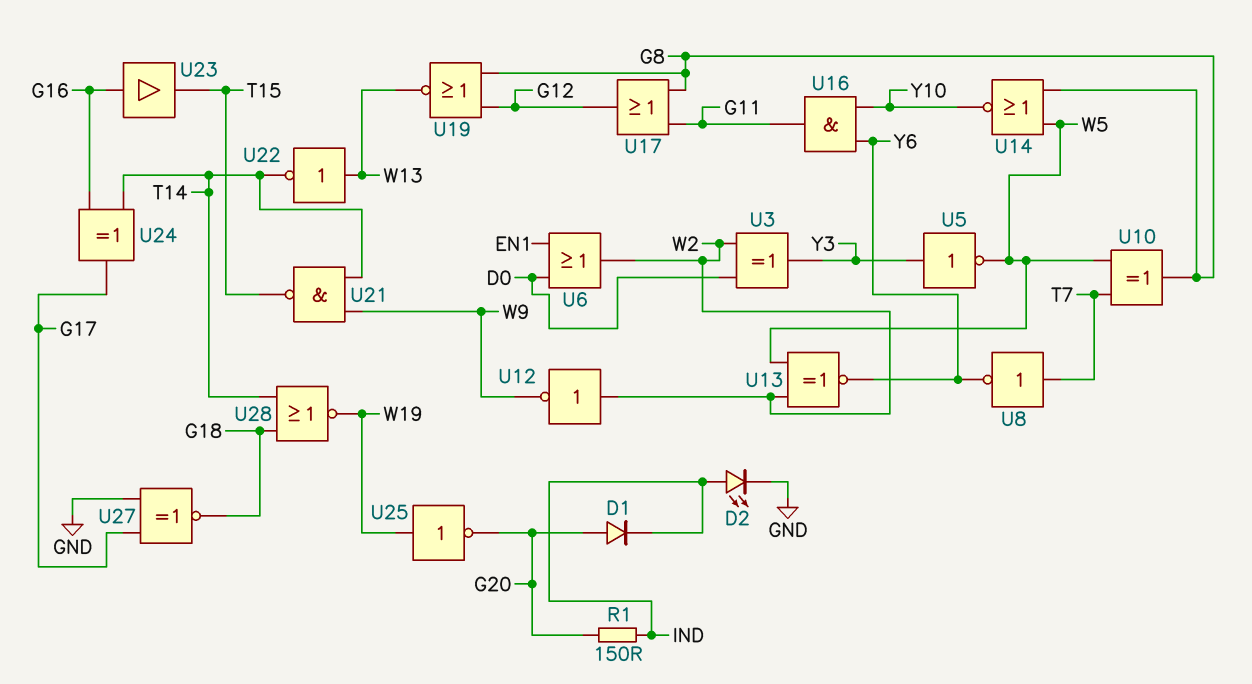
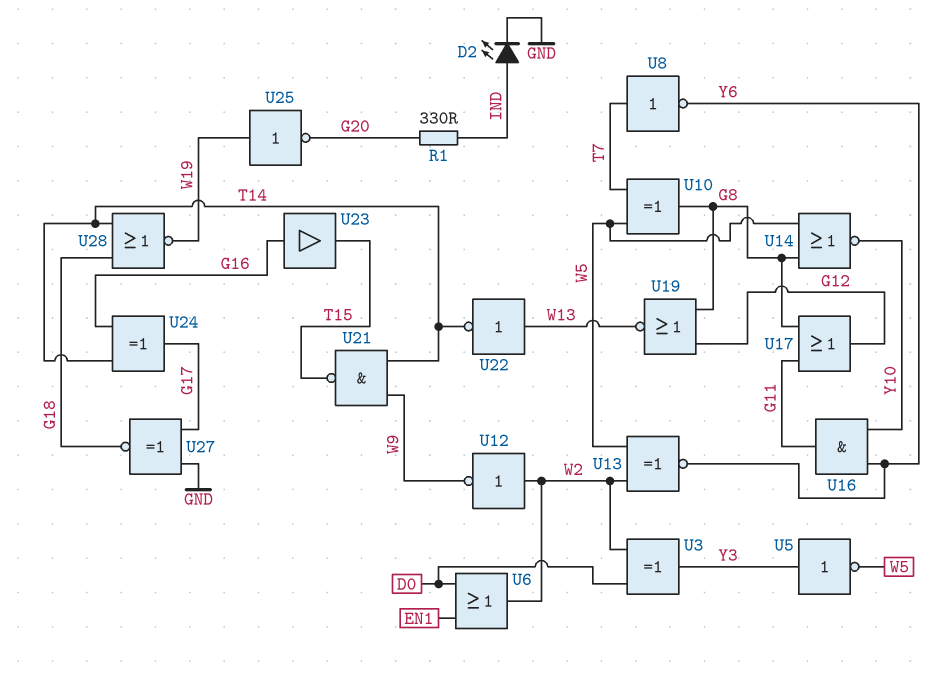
D1: diode (A G20, K IND) -> none
R1: 150 (G20, IND) -> 330 (G20, IND)

